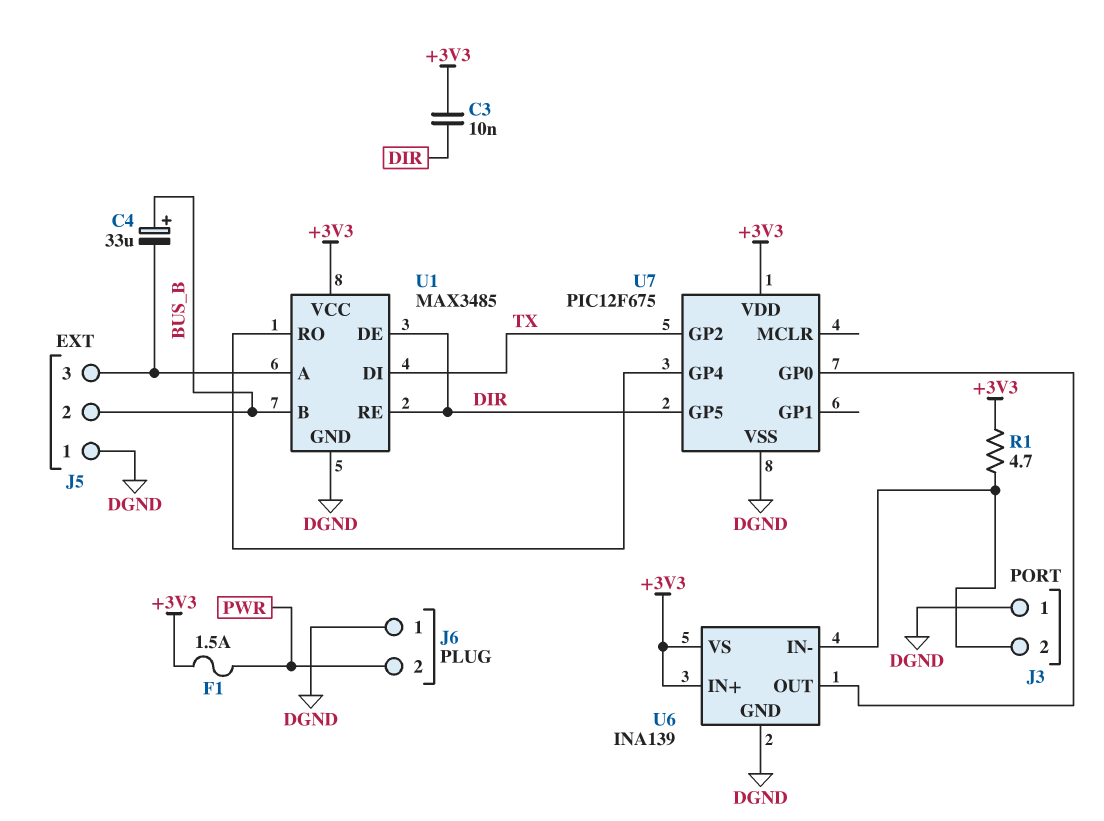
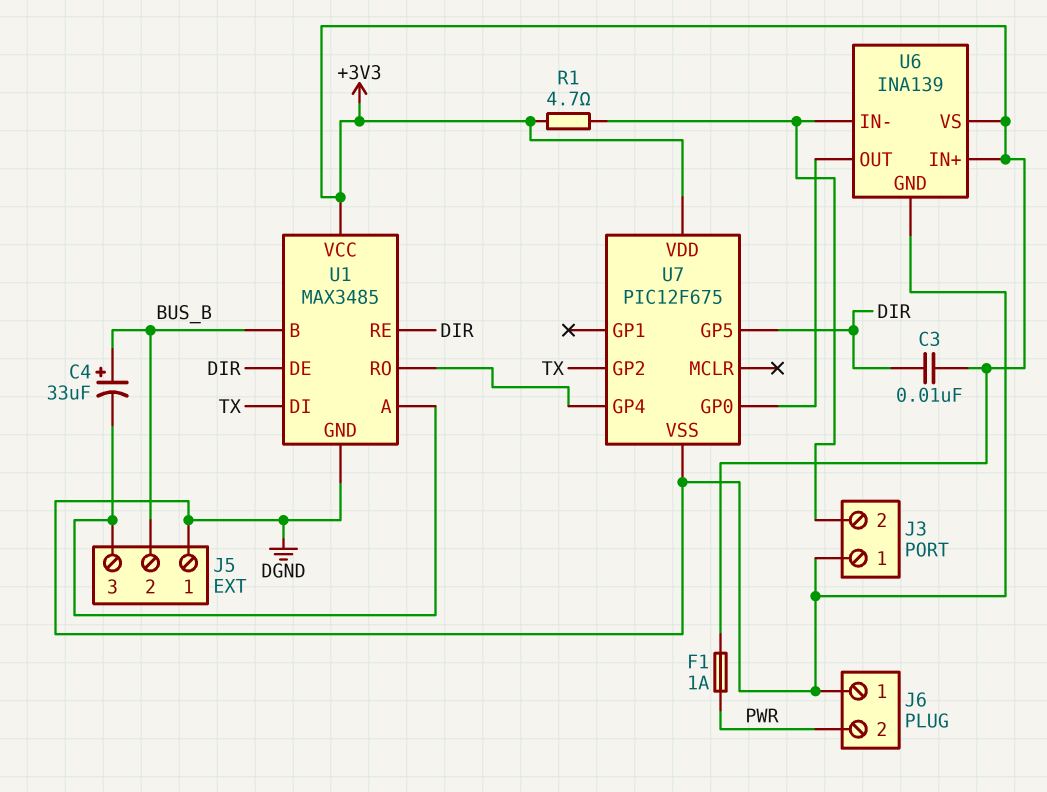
F1: 1.5A (+3V3, PWR) -> 1A (+3V3, PWR)

